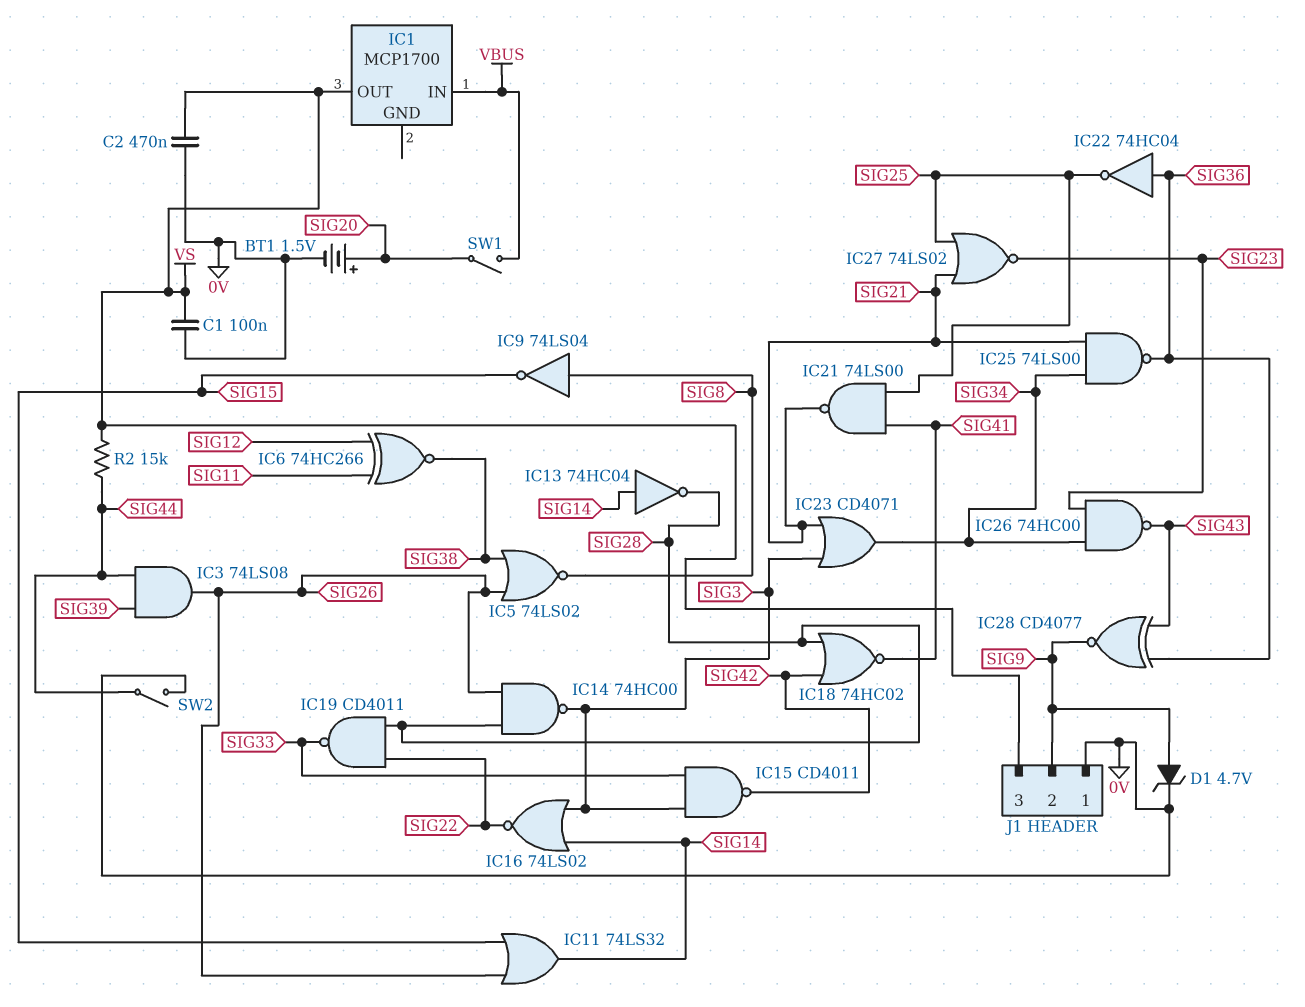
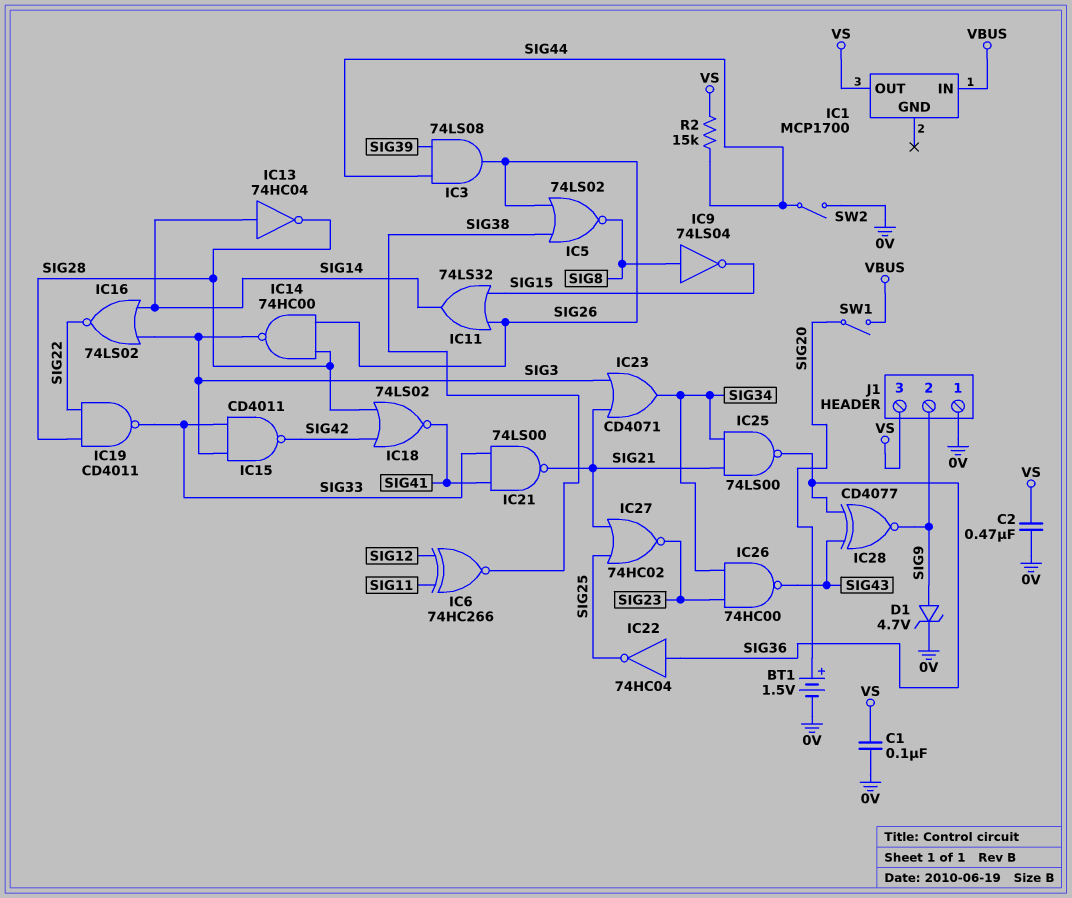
IC18: NOR 74HC02 (in SIG28, in SIG42, out SIG41) -> NOR 74LS02 (in SIG28, in SIG42, out SIG41)
IC21: NAND 74LS00 (in SIG25, in SIG41, out SIG21) -> NAND 74LS00 (in SIG33, in SIG41, out SIG21)
IC27: NOR 74LS02 (in SIG21, in SIG25, out SIG23) -> NOR 74HC02 (in SIG21, in SIG25, out SIG23)

